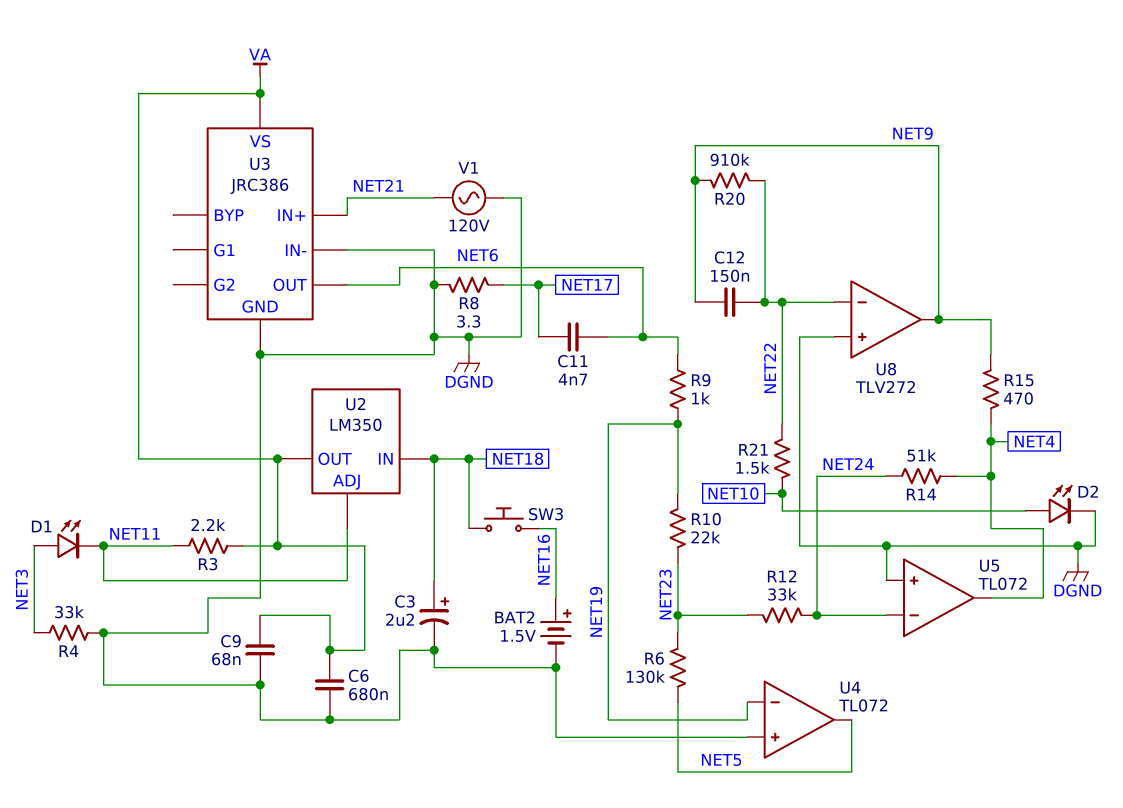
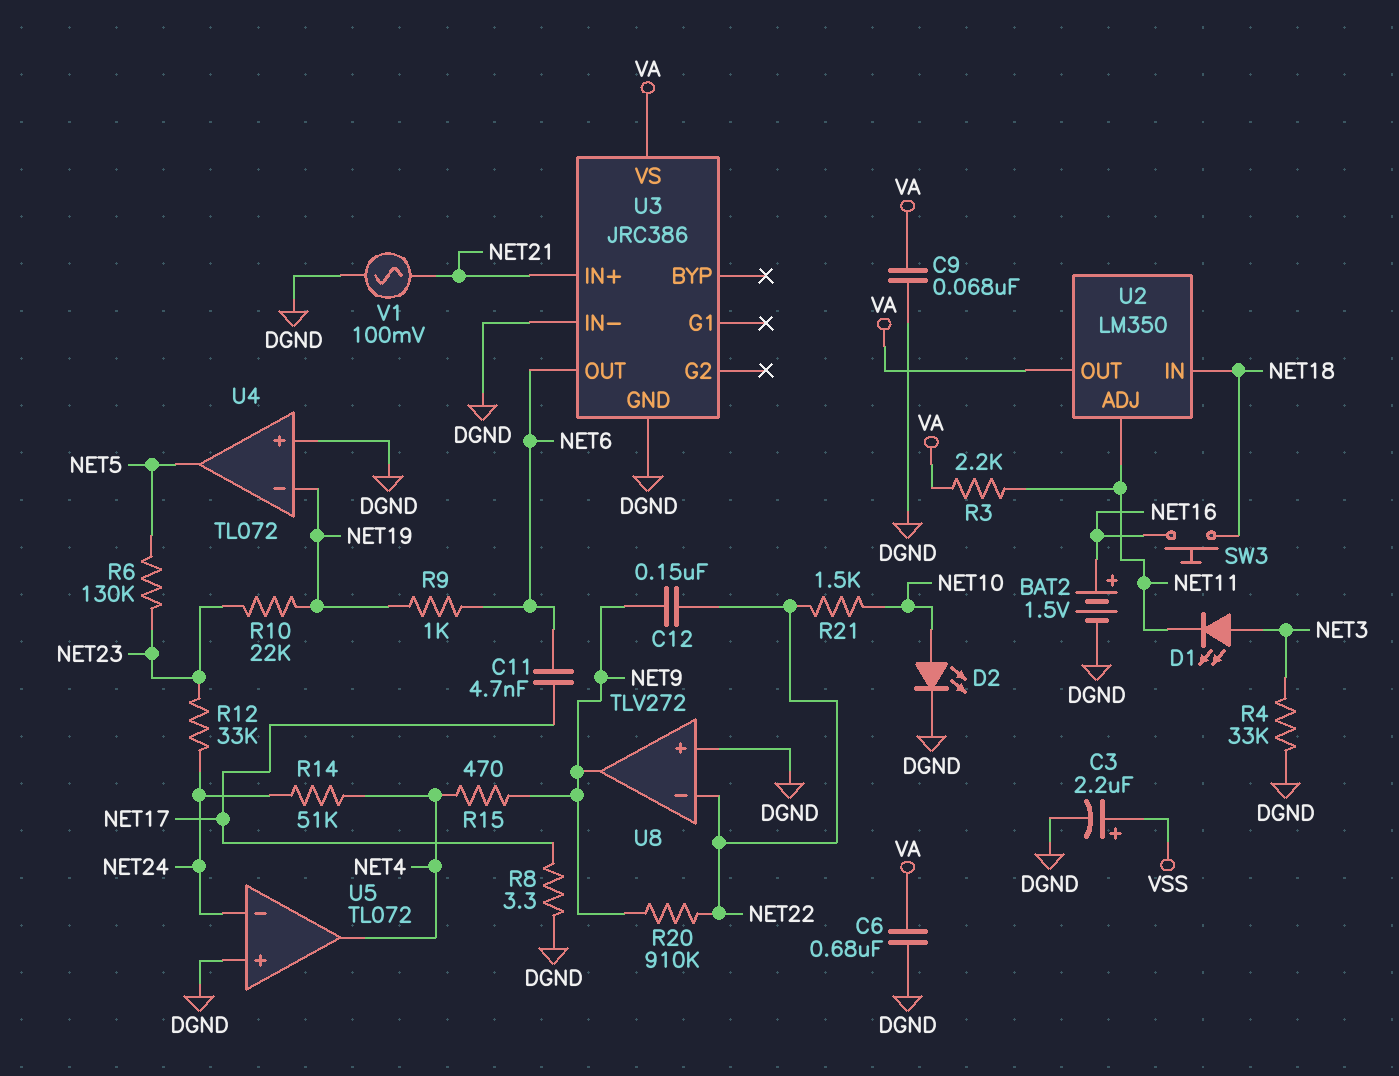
C3: 2.2uF (plus NET18, minus DGND) -> 2.2uF (plus VSS, minus DGND)
V1: AC 120V (DGND, NET21) -> AC 100mV (DGND, NET21)

